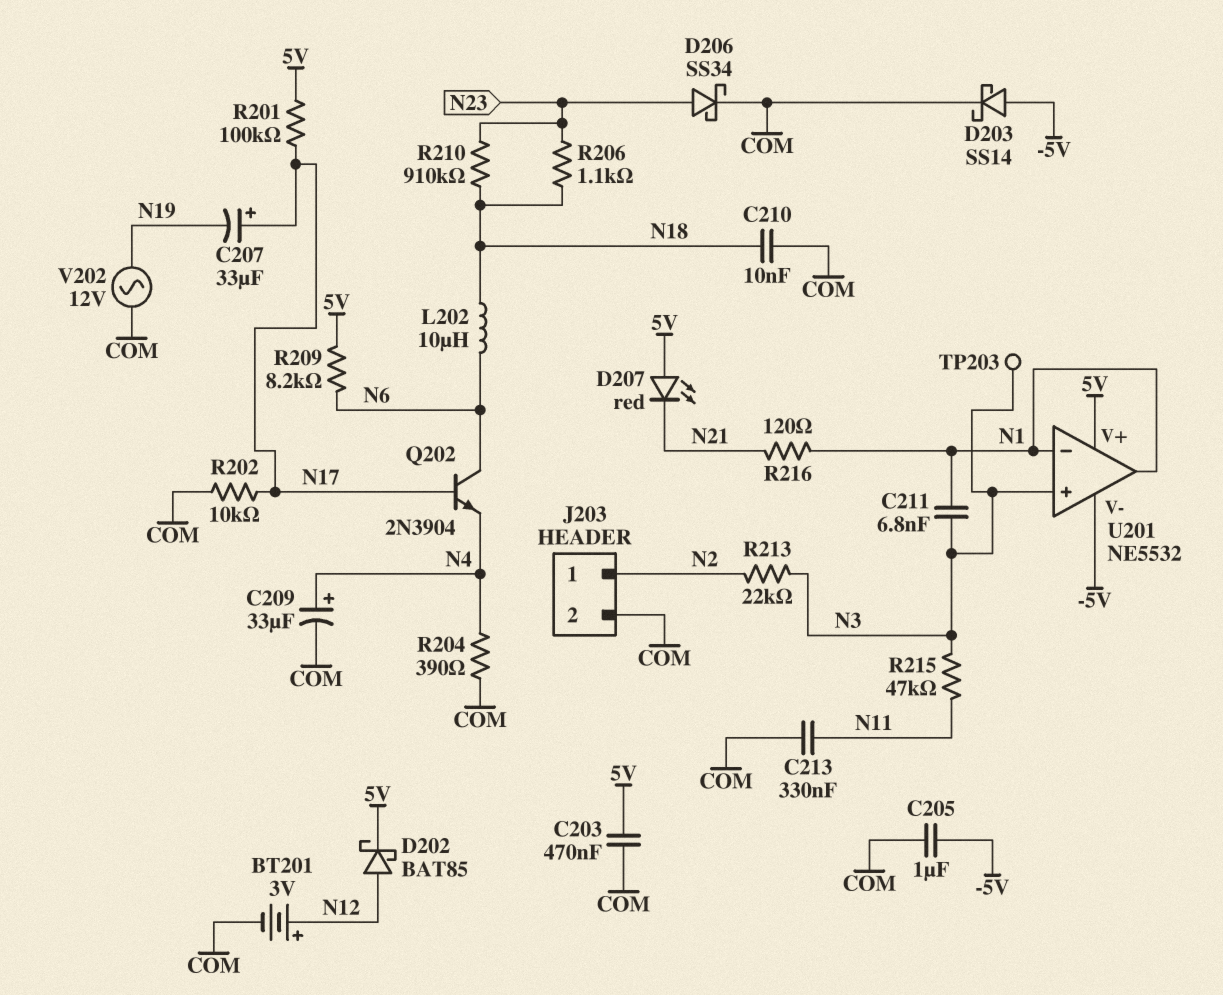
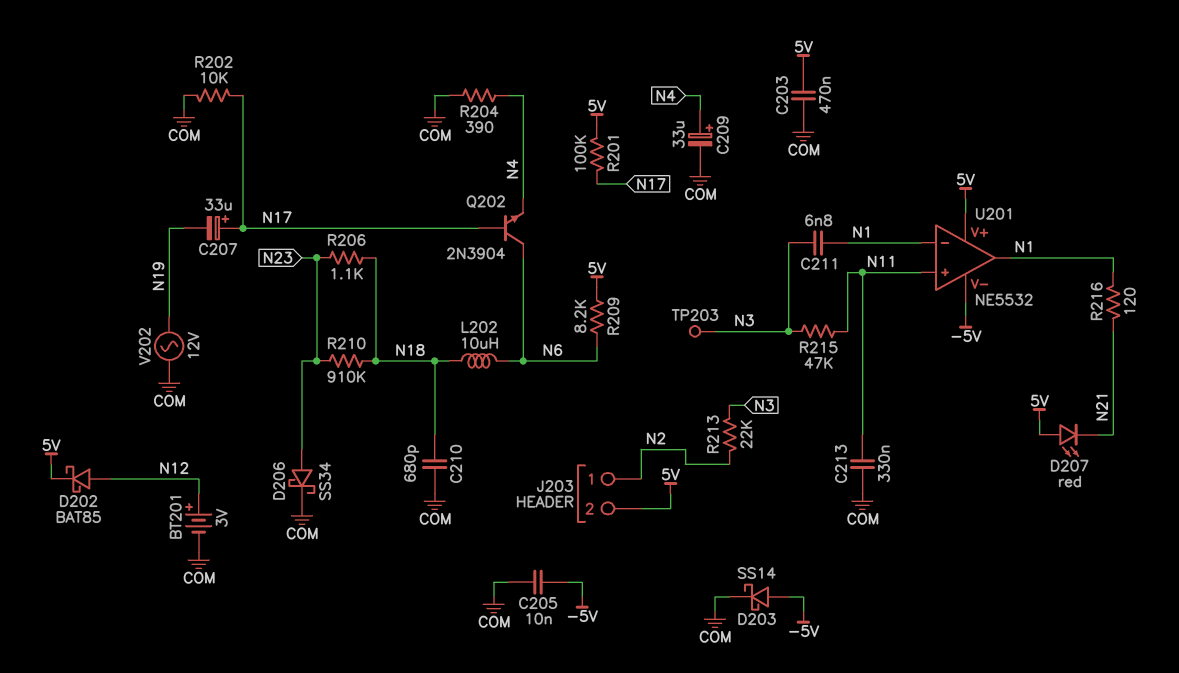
C205: 1uF (-5V, COM) -> 10nF (-5V, COM)
C210: 10nF (COM, N18) -> 680pF (COM, N18)
J203 pin 2: COM -> 5V
U201 pin in+: N3 -> N11

